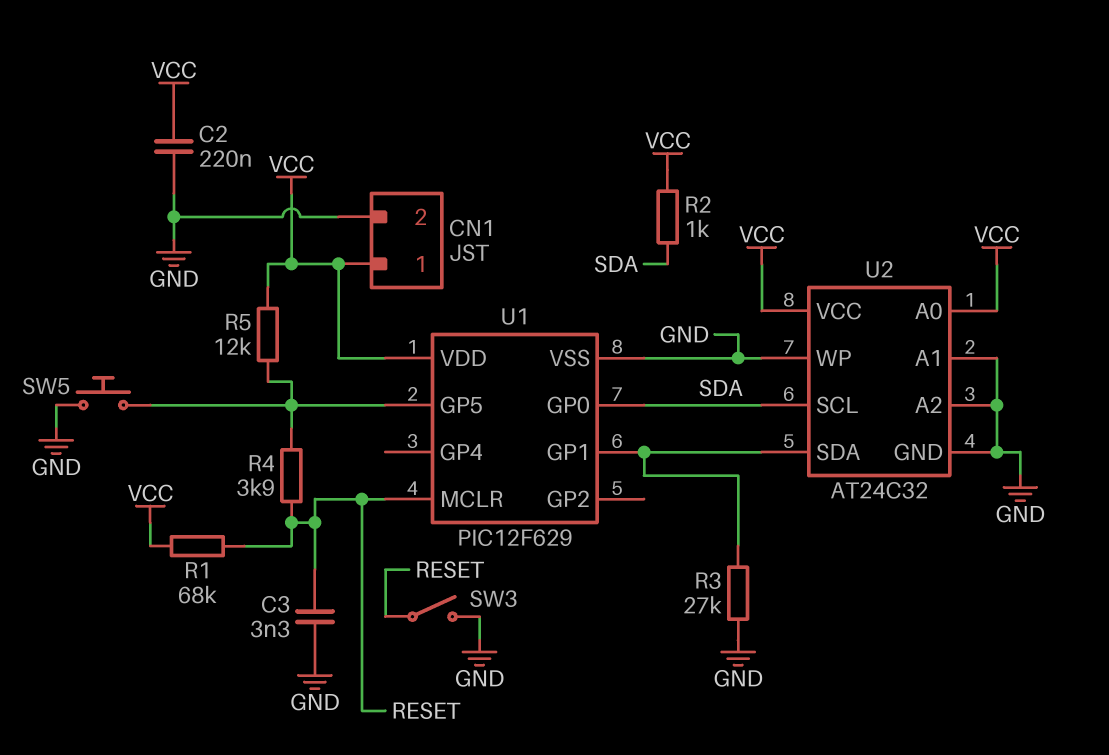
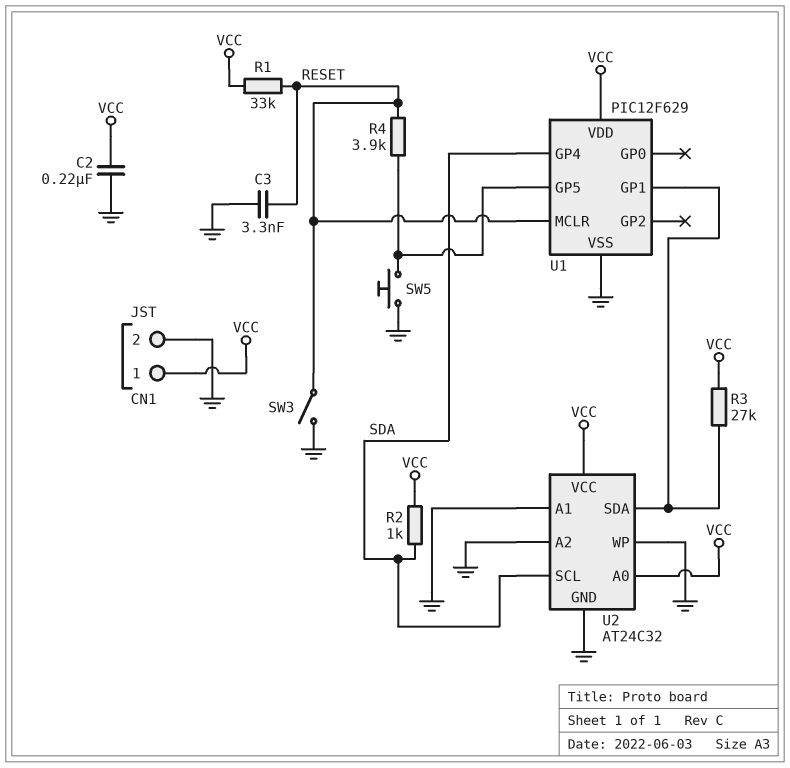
R1: 68k (RESET, VCC) -> 33k (RESET, VCC)
R3: 27k (GND, U1/GP1) -> 27k (U1/GP1, VCC)
R5: 12k (U1/GP5, VCC) -> none
U1 pin GP0: SDA -> none
U1 pin GP4: none -> SDA

